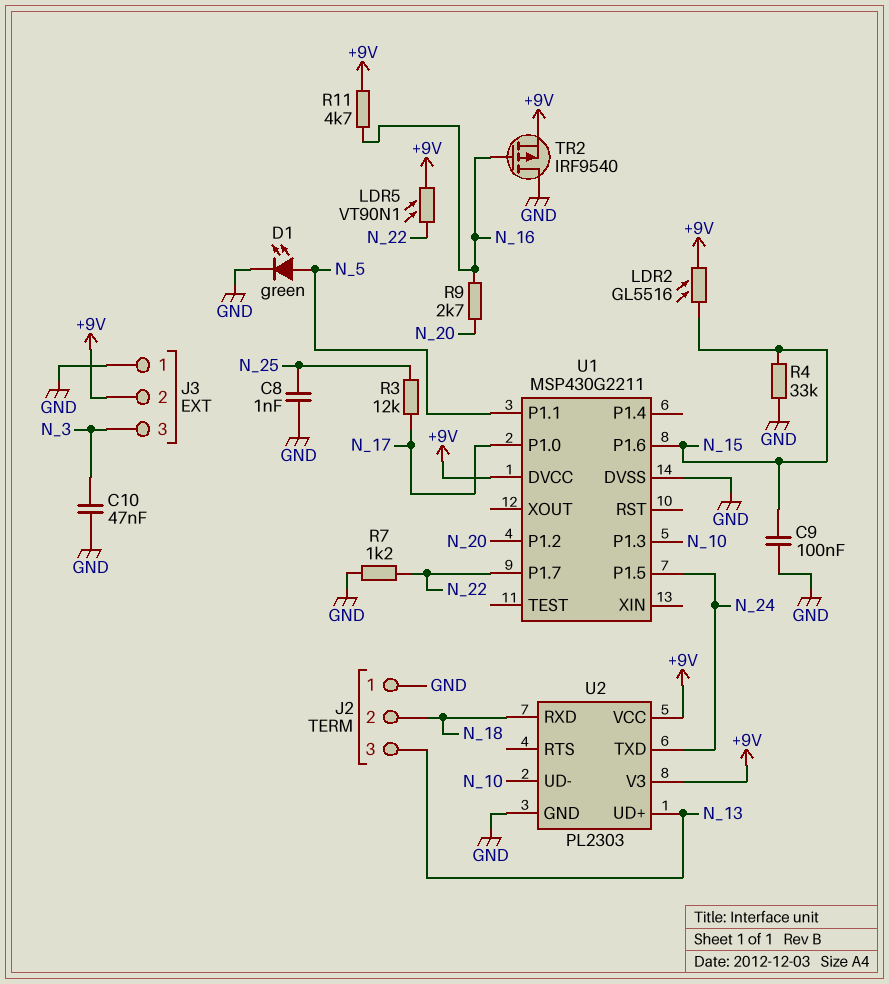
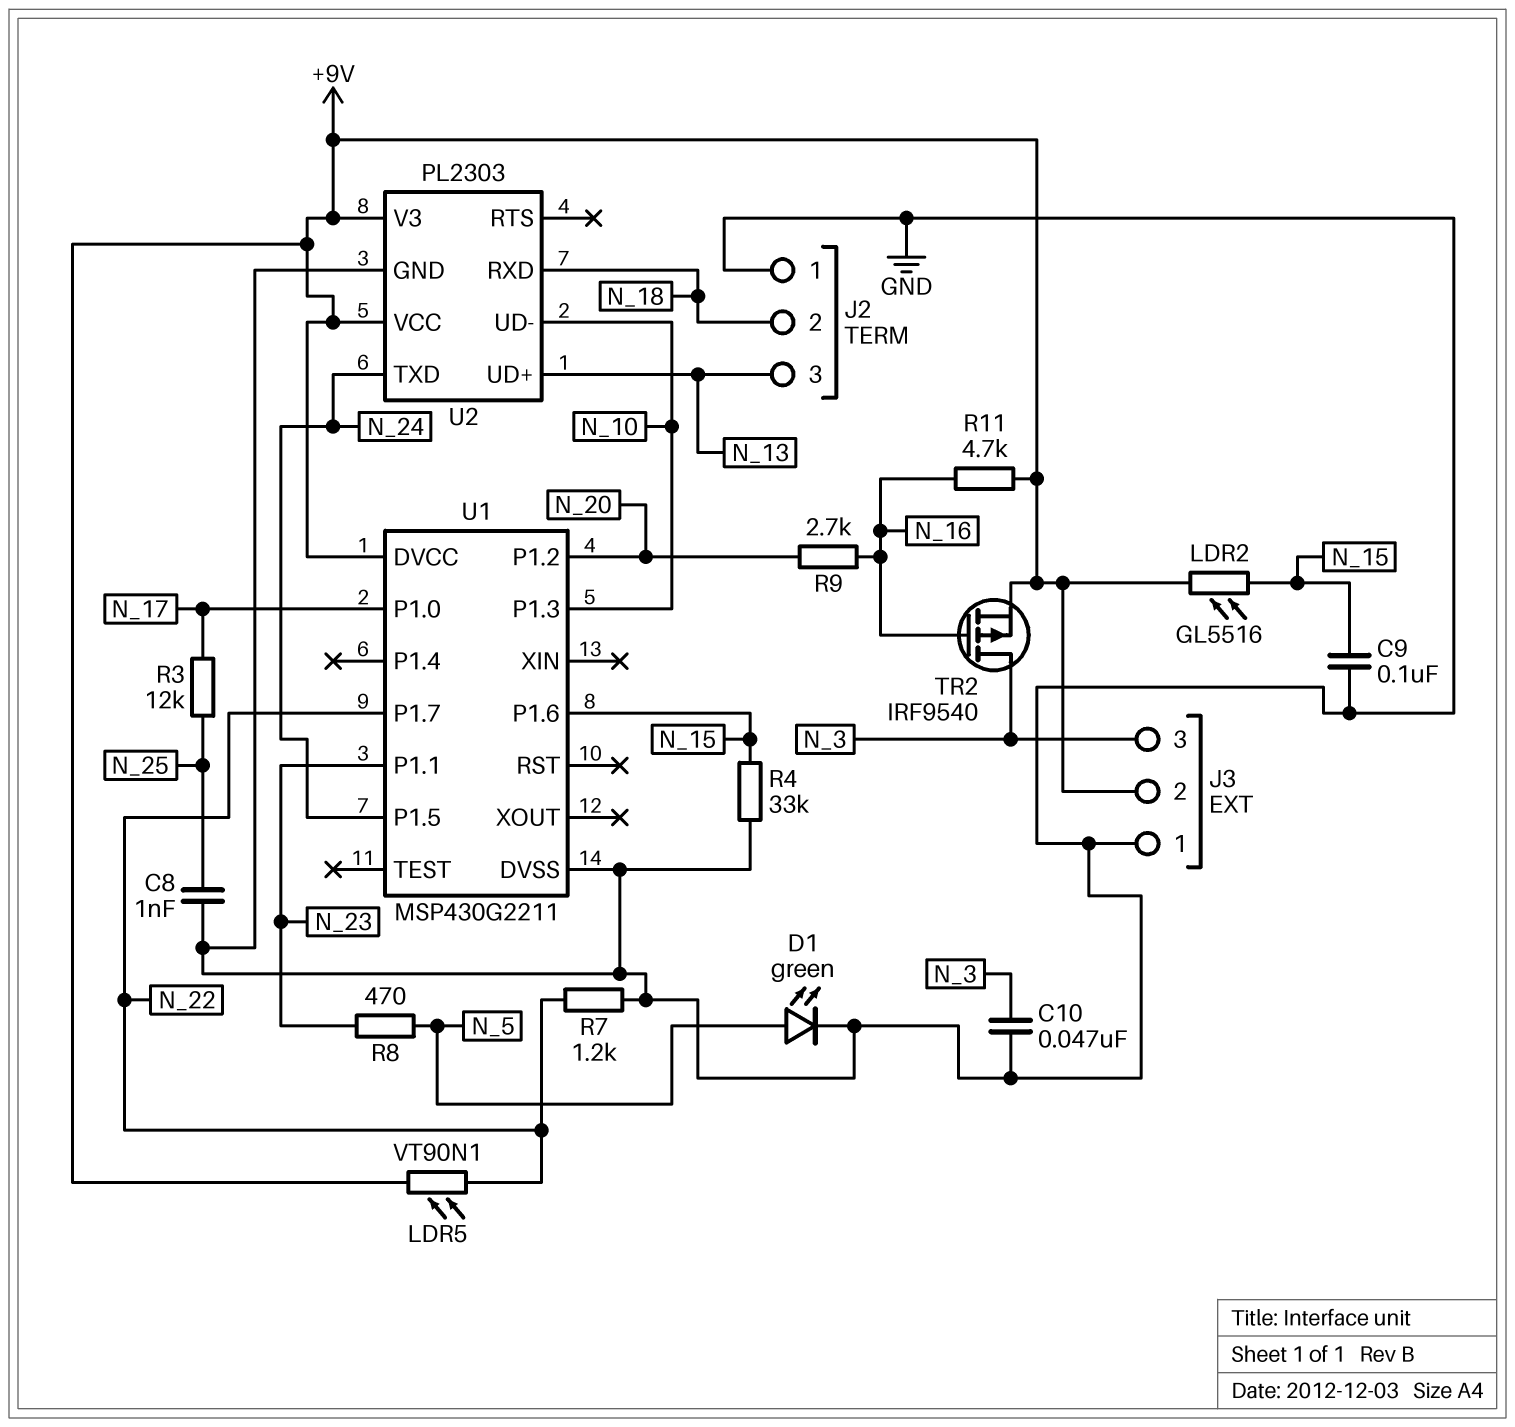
R8: none -> 470 (N_5, N_23)
TR2: PMOS IRF9540 (G N_16, D GND, S +9V) -> PMOS IRF9540 (G N_16, D N_3, S +9V)
U1 pin P1.1: N_5 -> N_23

